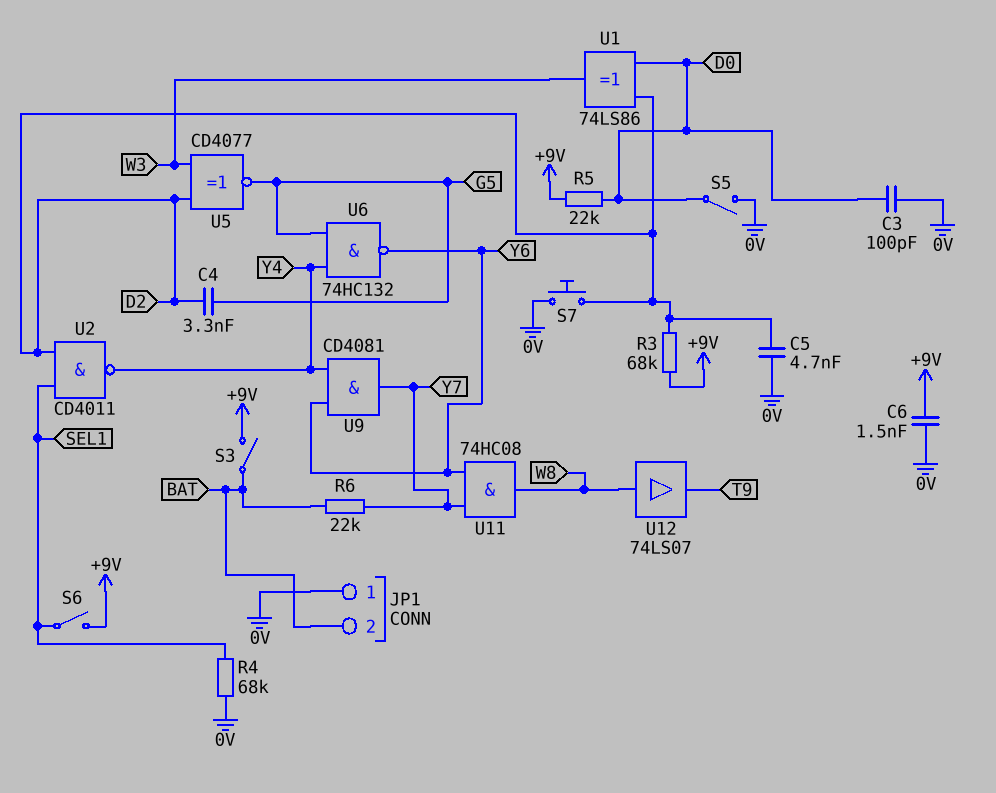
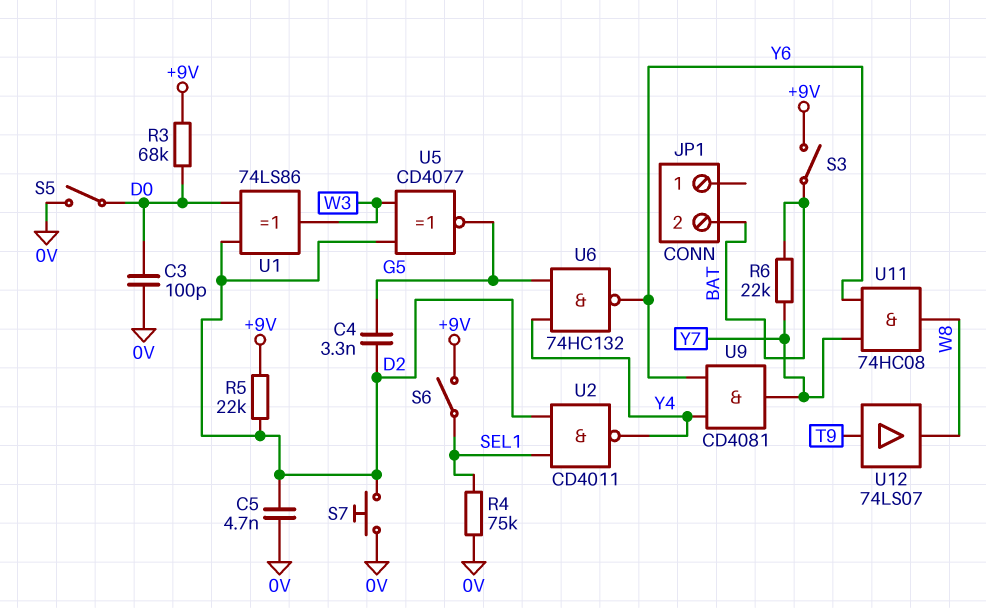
C6: 1.5nF (+9V, 0V) -> none
JP1 pin 1: 0V -> none
R3: 68k (+9V, D2) -> 68k (+9V, D0)
R4: 68k (0V, SEL1) -> 75k (0V, SEL1)
R5: 22k (+9V, D0) -> 22k (+9V, D2)
U12: buffer 74LS07 (in W8, out T9) -> buffer 74LS07 (in T9, out W8)

